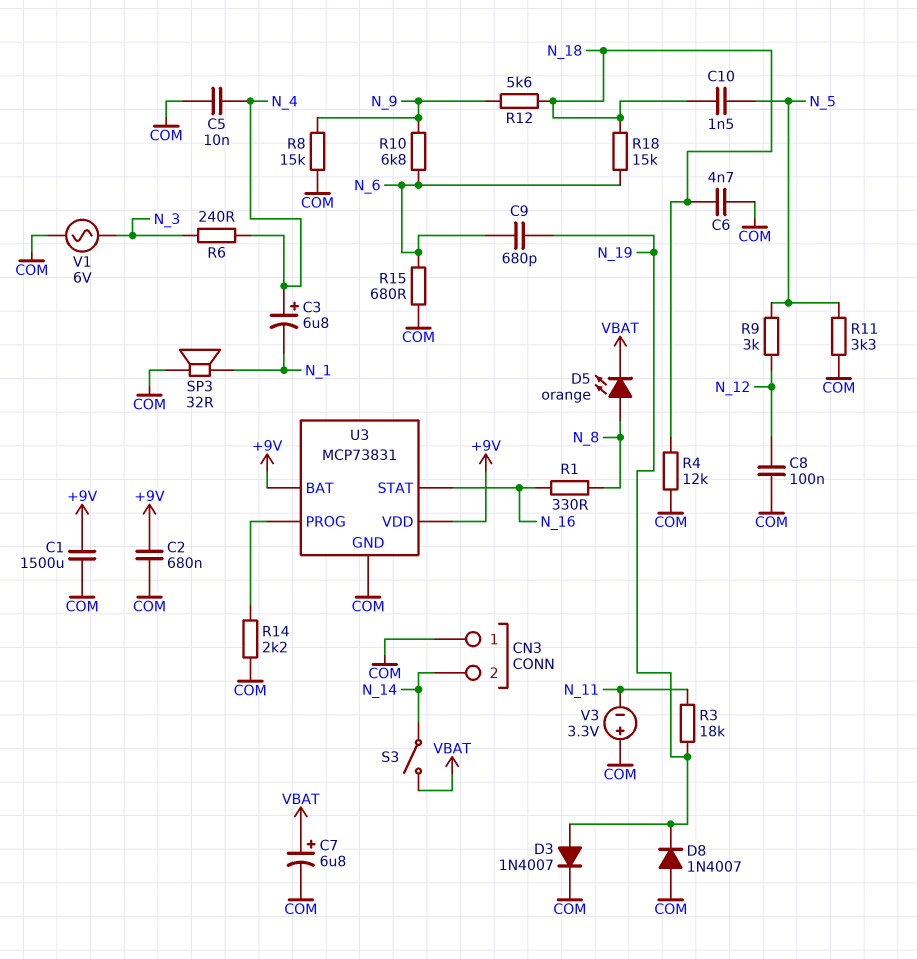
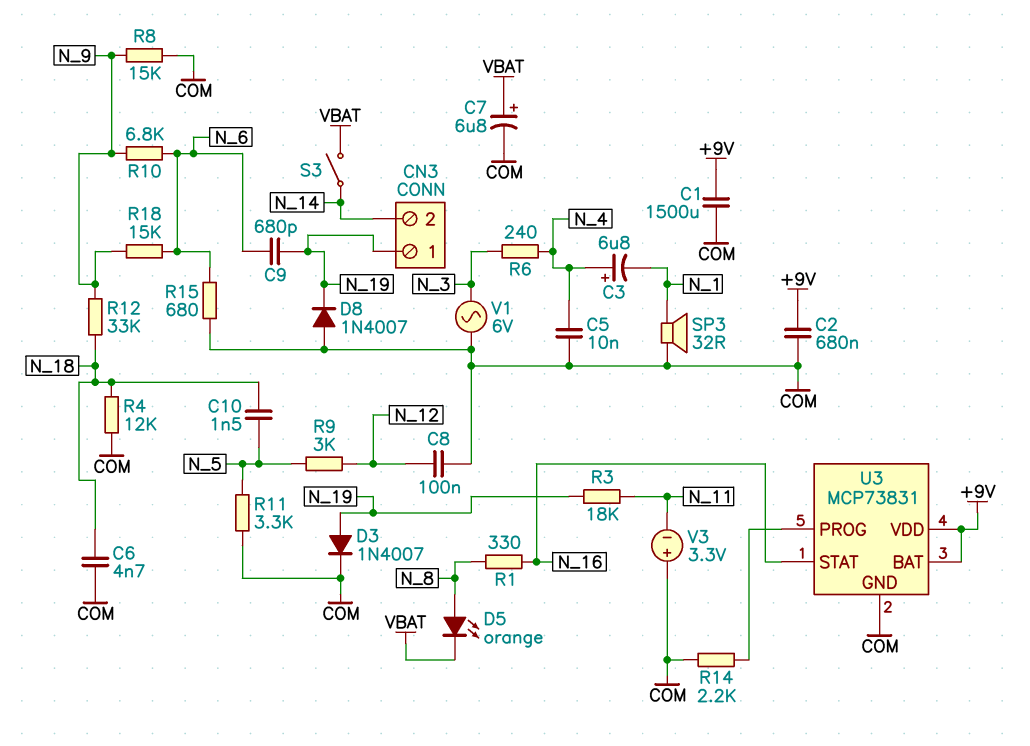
CN3 pin 1: COM -> N_19
R12: 5.6k (N_9, N_18) -> 33k (N_9, N_18)
R18: 15k (N_6, N_18) -> 15k (N_6, N_9)

